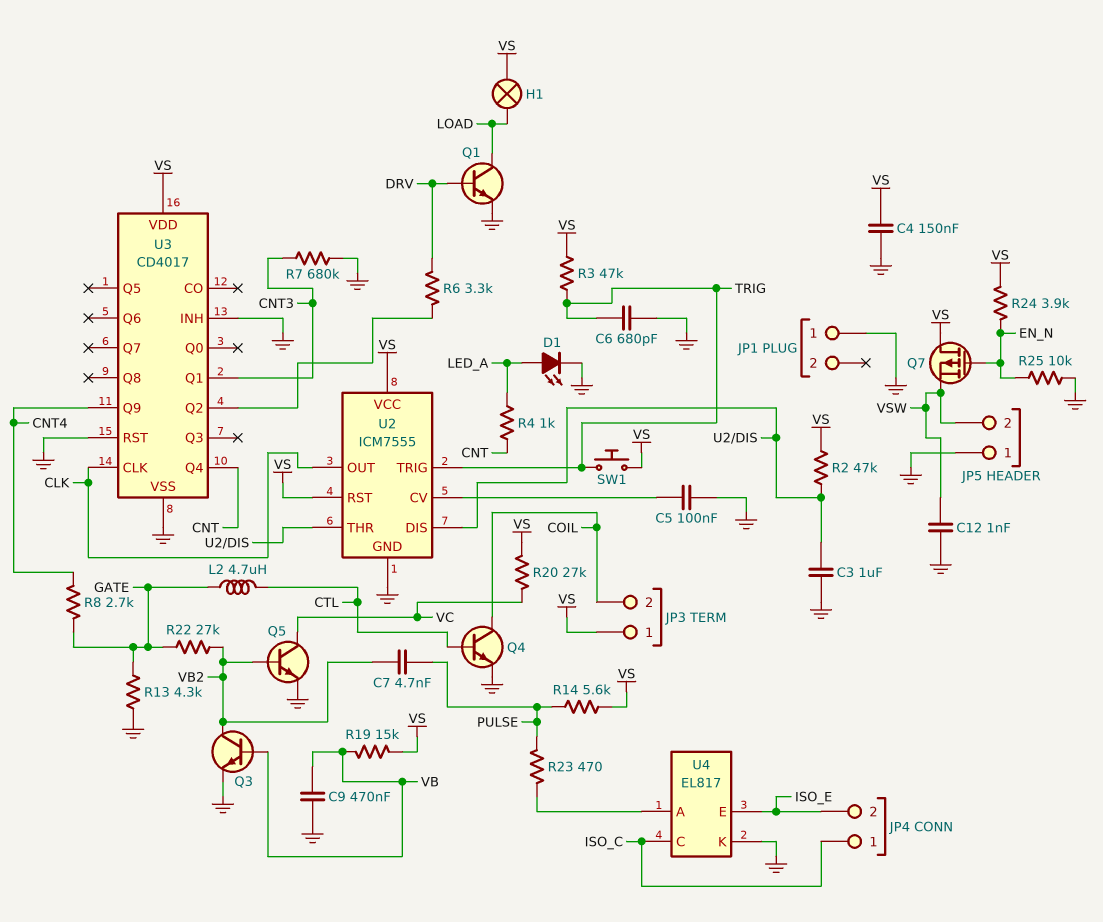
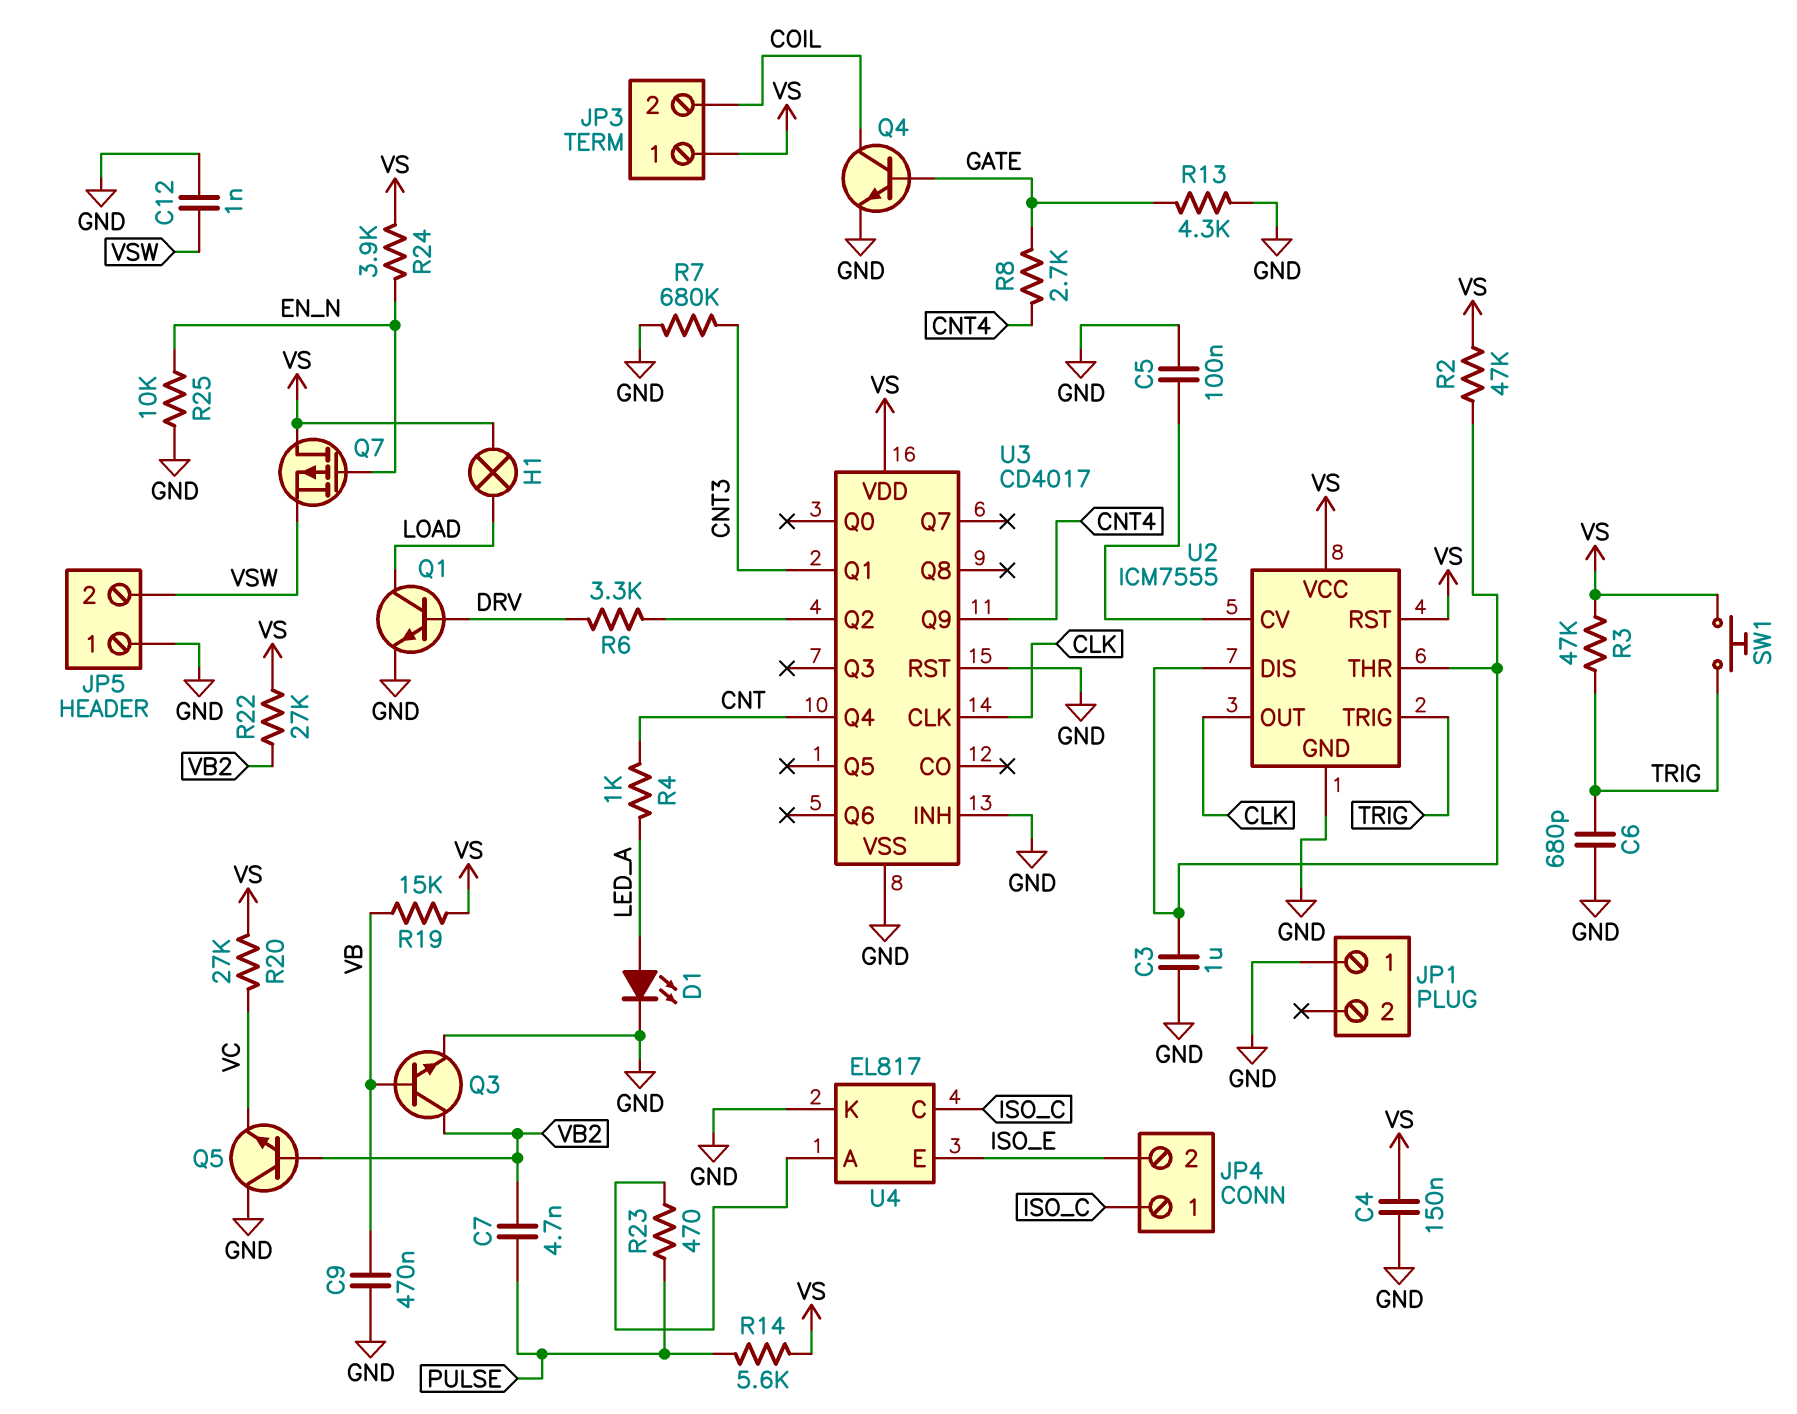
L2: 4.7uH (CTL, GATE) -> none
Q4: NPN (B CTL, C COIL, E GND) -> NPN (B GATE, C COIL, E GND)
Q5: NPN (B VB2, C VC, E GND) -> NPN (B VB2, C GND, E VC)
R22: 27k (GATE, VB2) -> 27k (VB2, VS)

